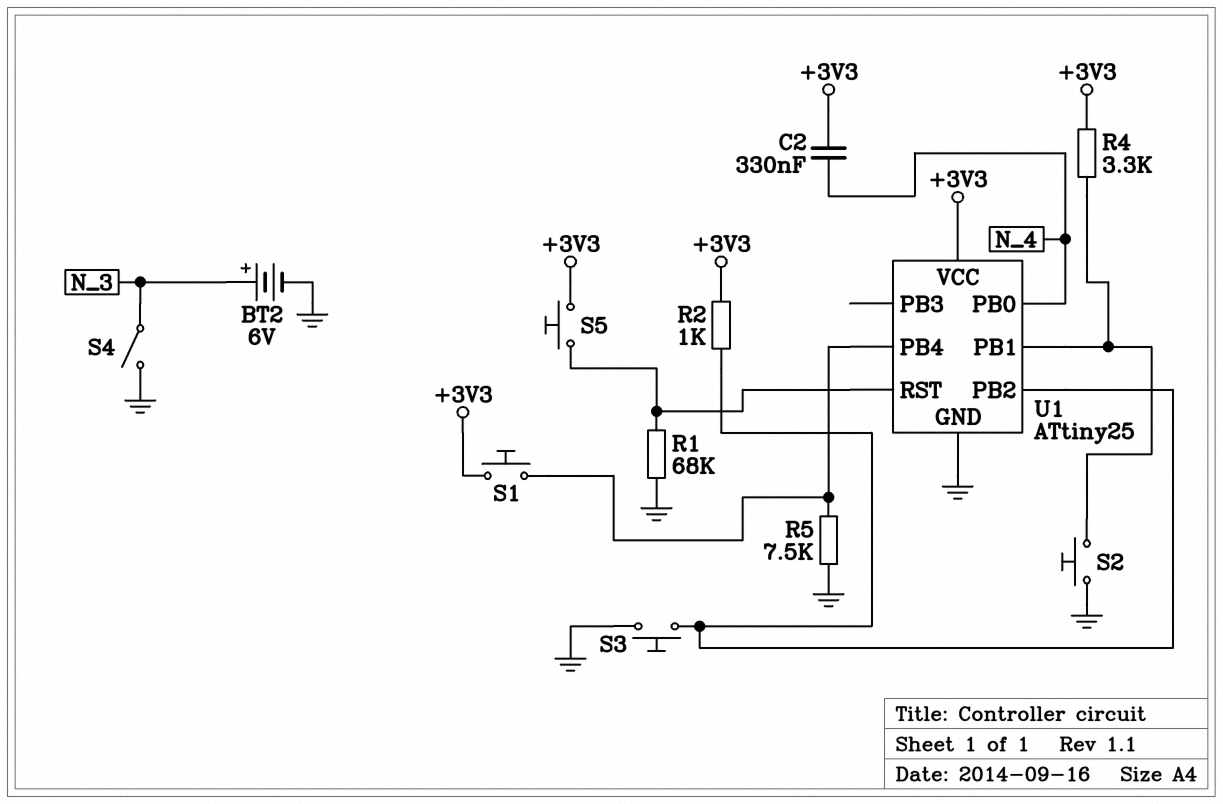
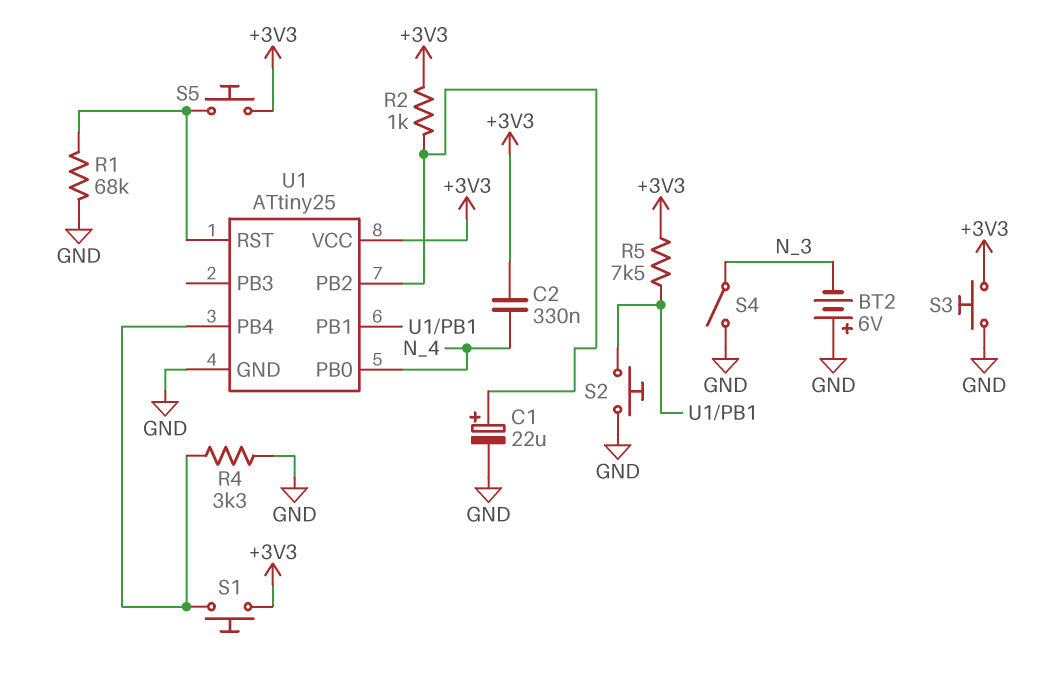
BT2: 6V (plus N_3, minus GND) -> 6V (plus GND, minus N_3)
C1: none -> 22uF (plus U1/PB2, minus GND)
R4: 3.3k (+3V3, U1/PB1) -> 3.3k (GND, U1/PB4)
R5: 7.5k (GND, U1/PB4) -> 7.5k (+3V3, U1/PB1)
S3: button (GND, U1/PB2) -> button (+3V3, GND)

